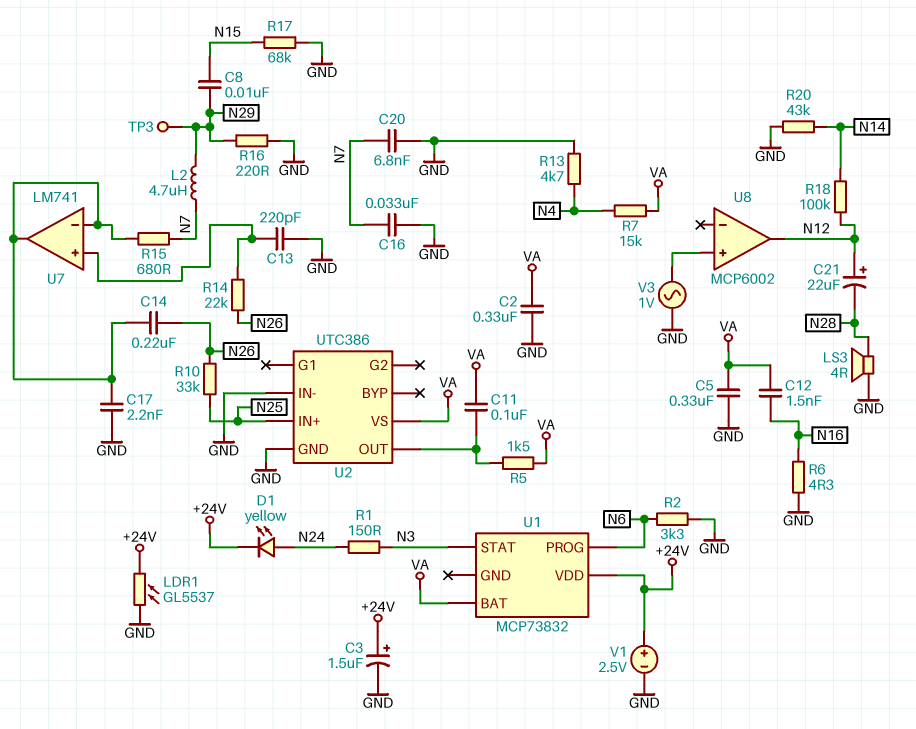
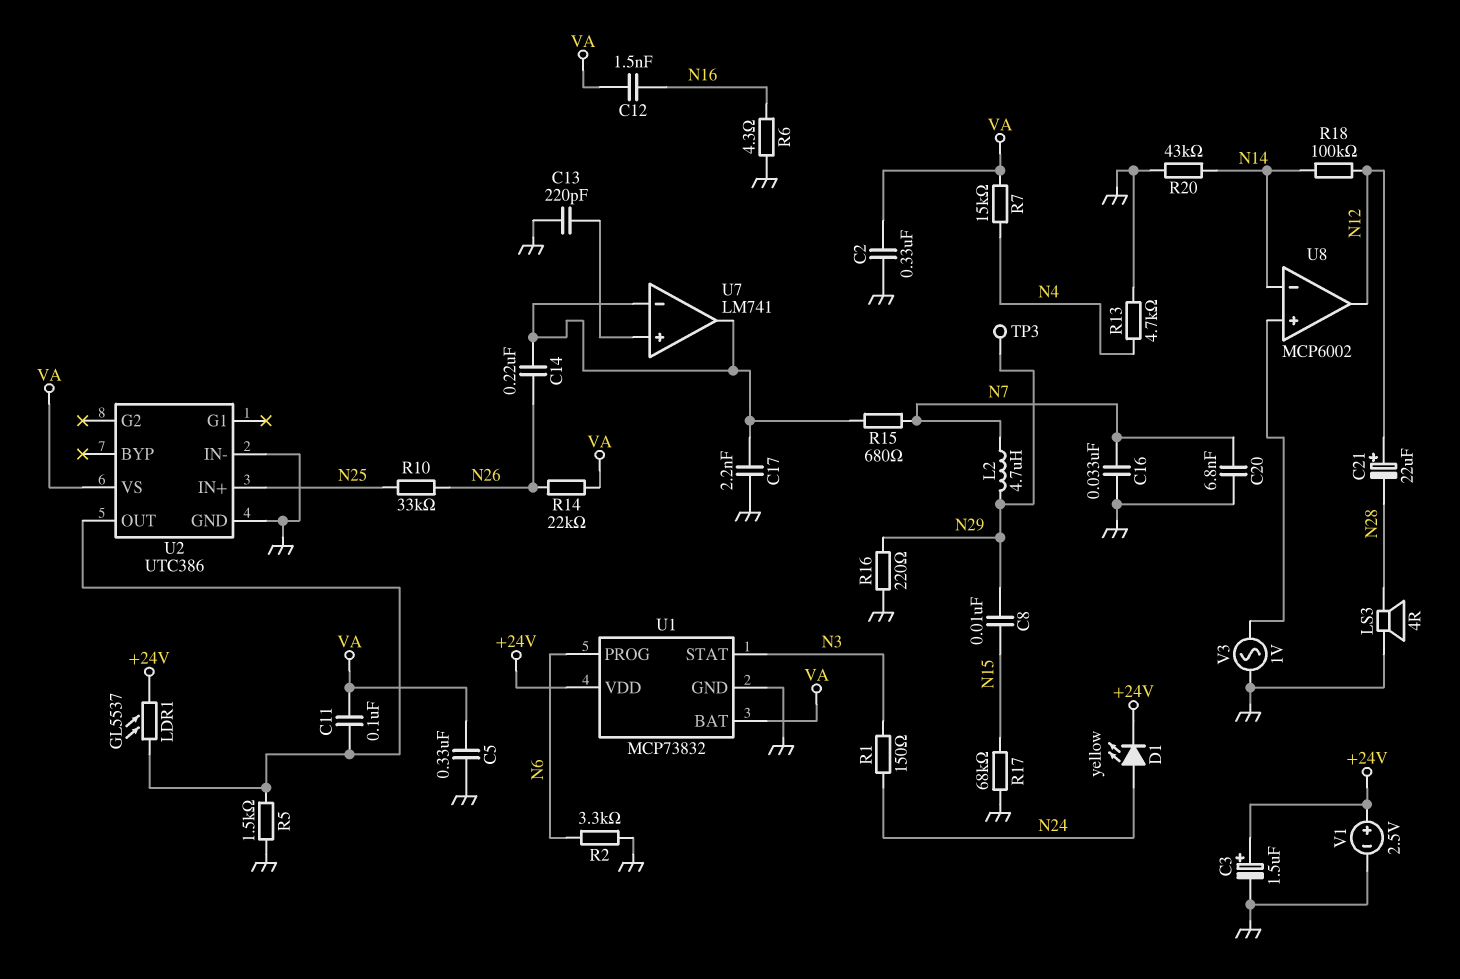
LDR1: GL5537 (+24V, GND) -> GL5537 (+24V, U2/OUT)
R5: 1.5k (U2/OUT, VA) -> 1.5k (GND, U2/OUT)
R14: 22k (N26, U7/in+) -> 22k (N26, VA)
U1 pin GND: none -> GND
U8 pin in-: none -> N14

